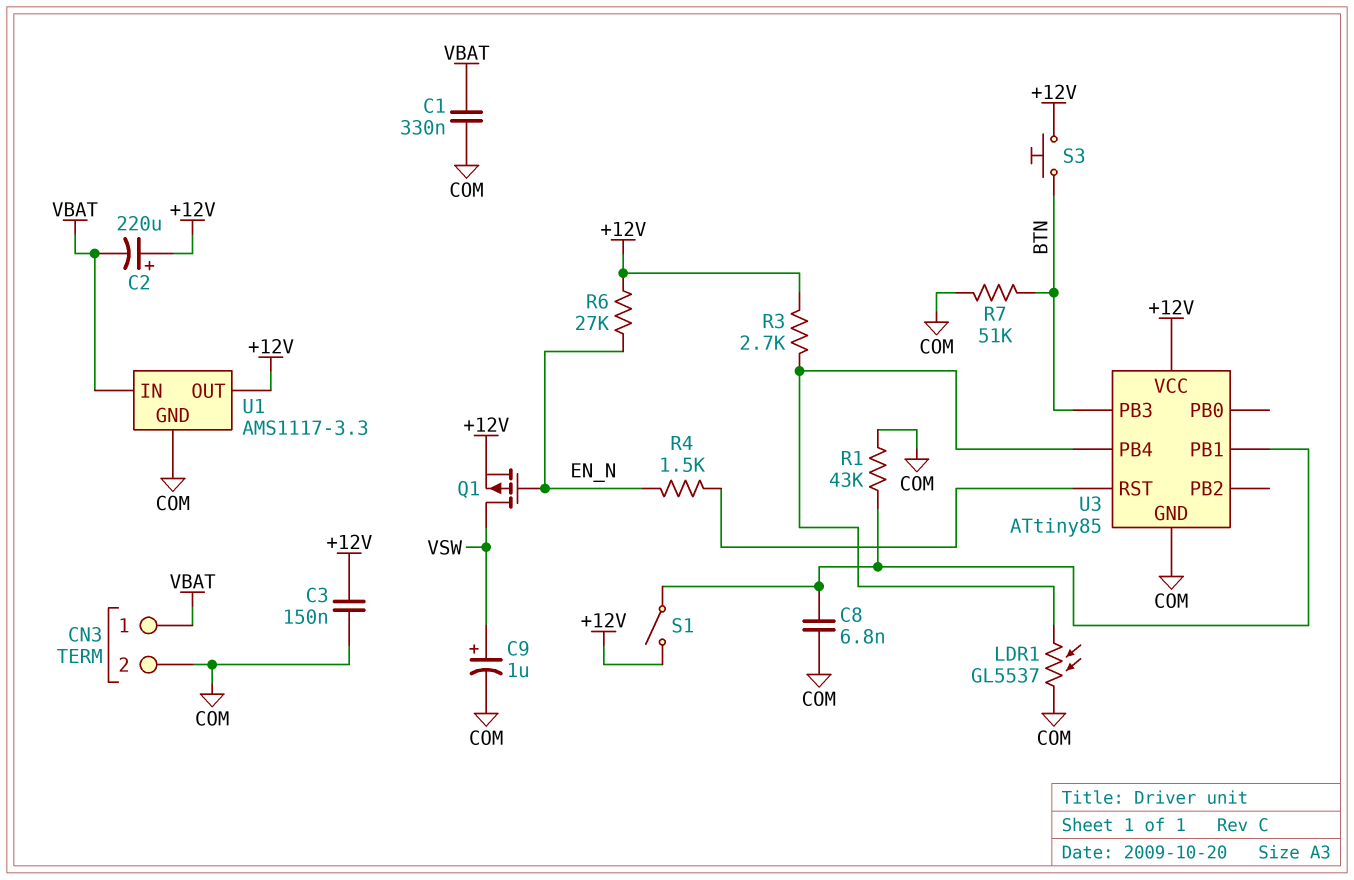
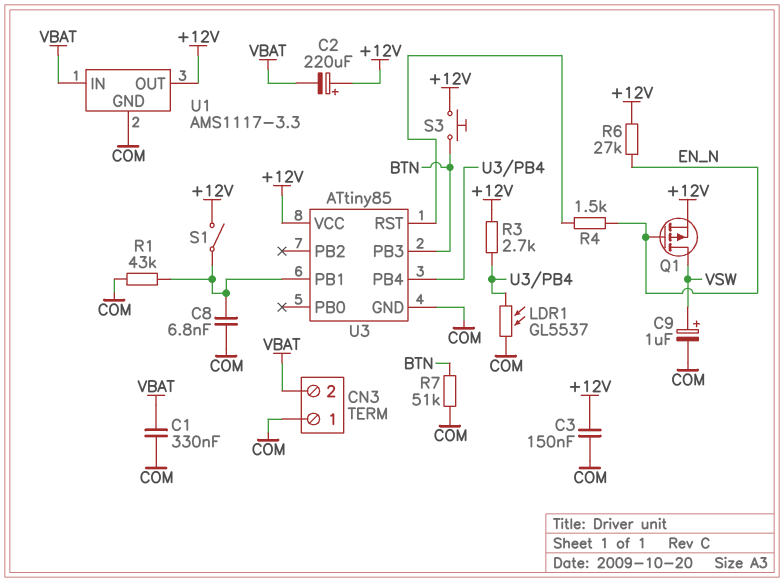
CN3 pin 1: VBAT -> COM
CN3 pin 2: COM -> VBAT

